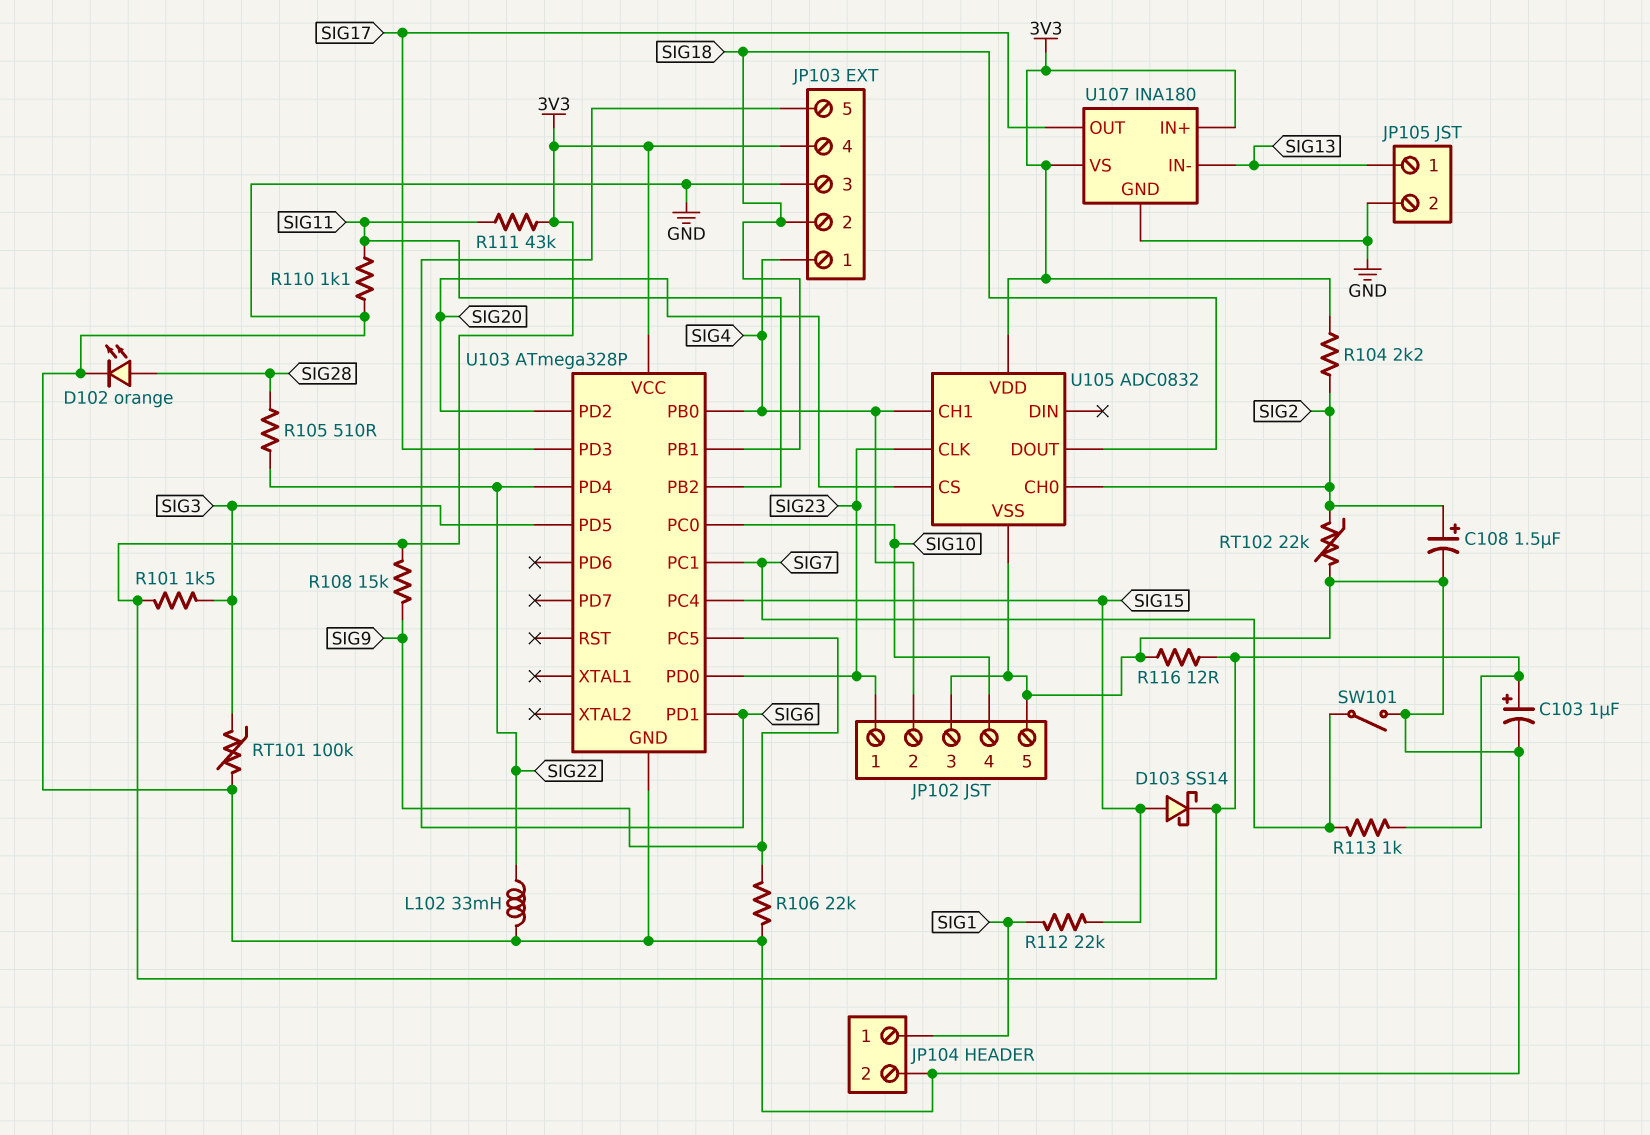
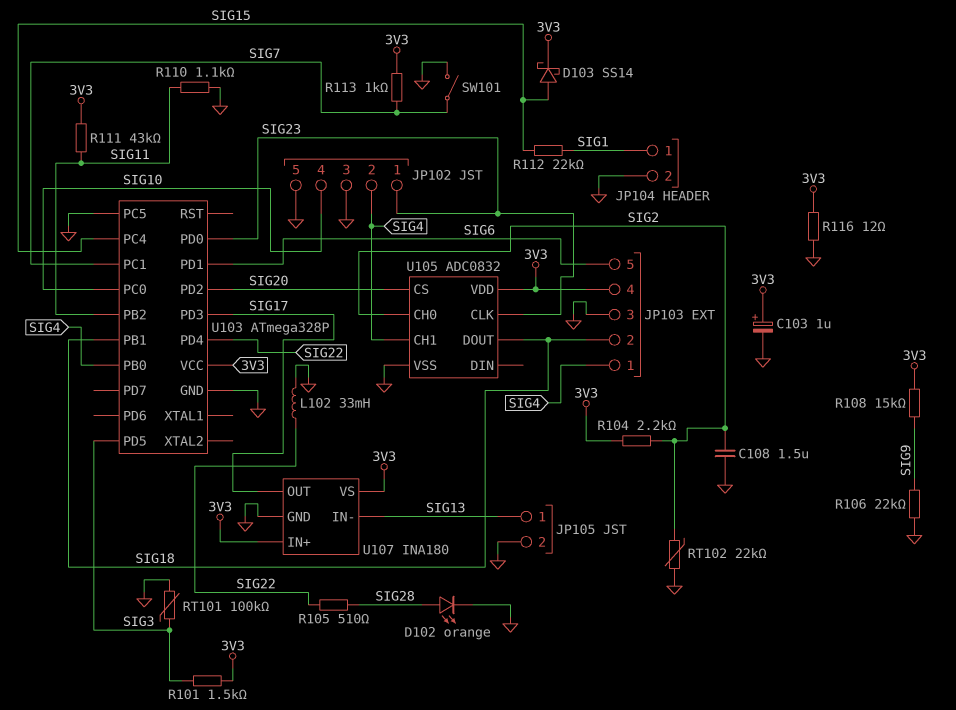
C108: 1.5uF (plus SIG2, minus GND) -> 1.5uF (GND, SIG2)
U103 pin PC5: SIG9 -> GND

